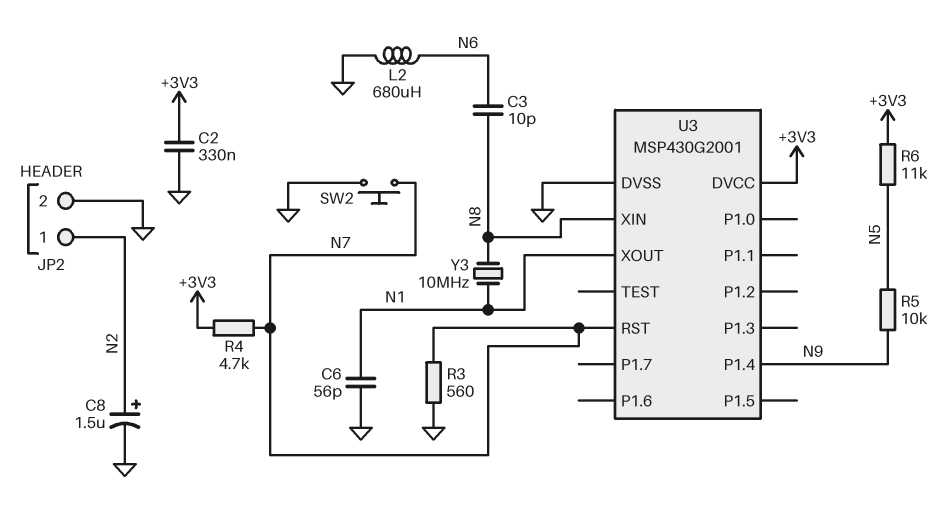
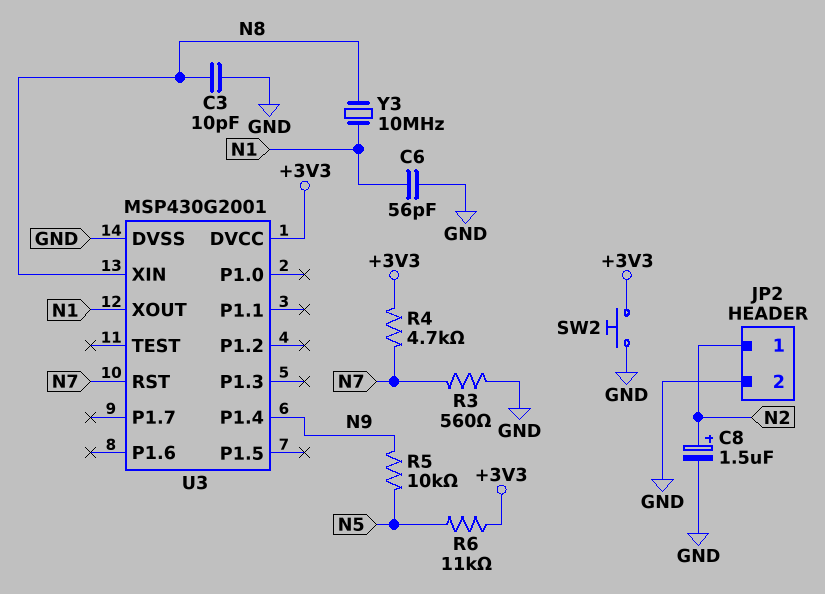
C2: 330nF (+3V3, GND) -> none
C3: 10pF (N6, N8) -> 10pF (GND, N8)
L2: 680uH (GND, N6) -> none
SW2: button (GND, N7) -> button (+3V3, GND)

